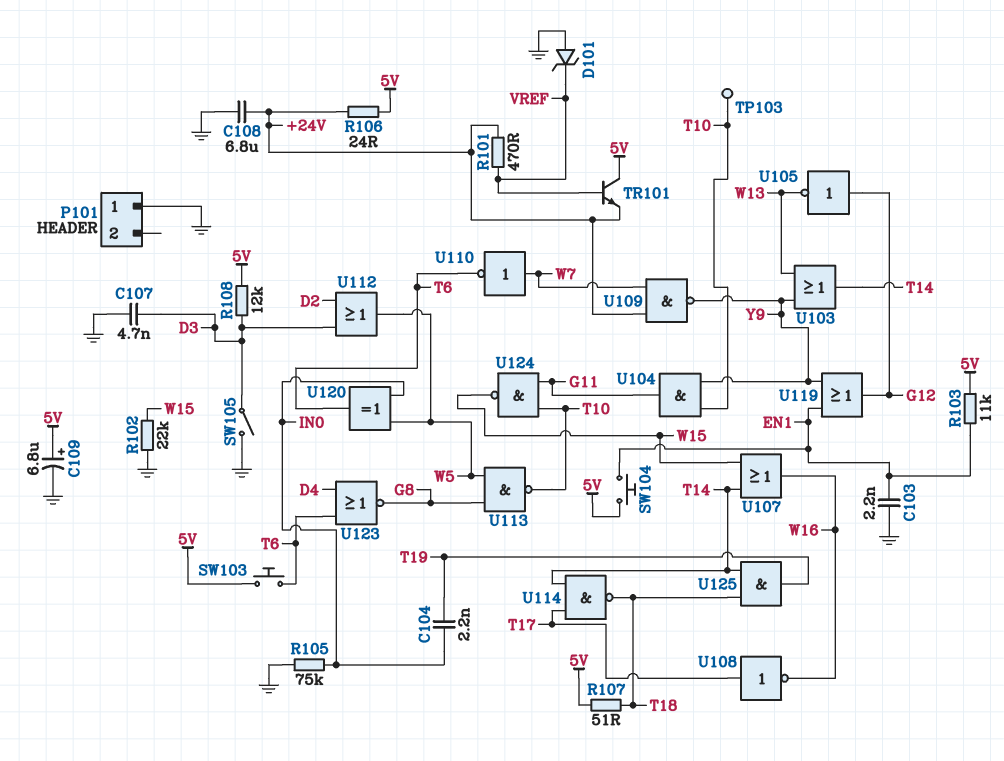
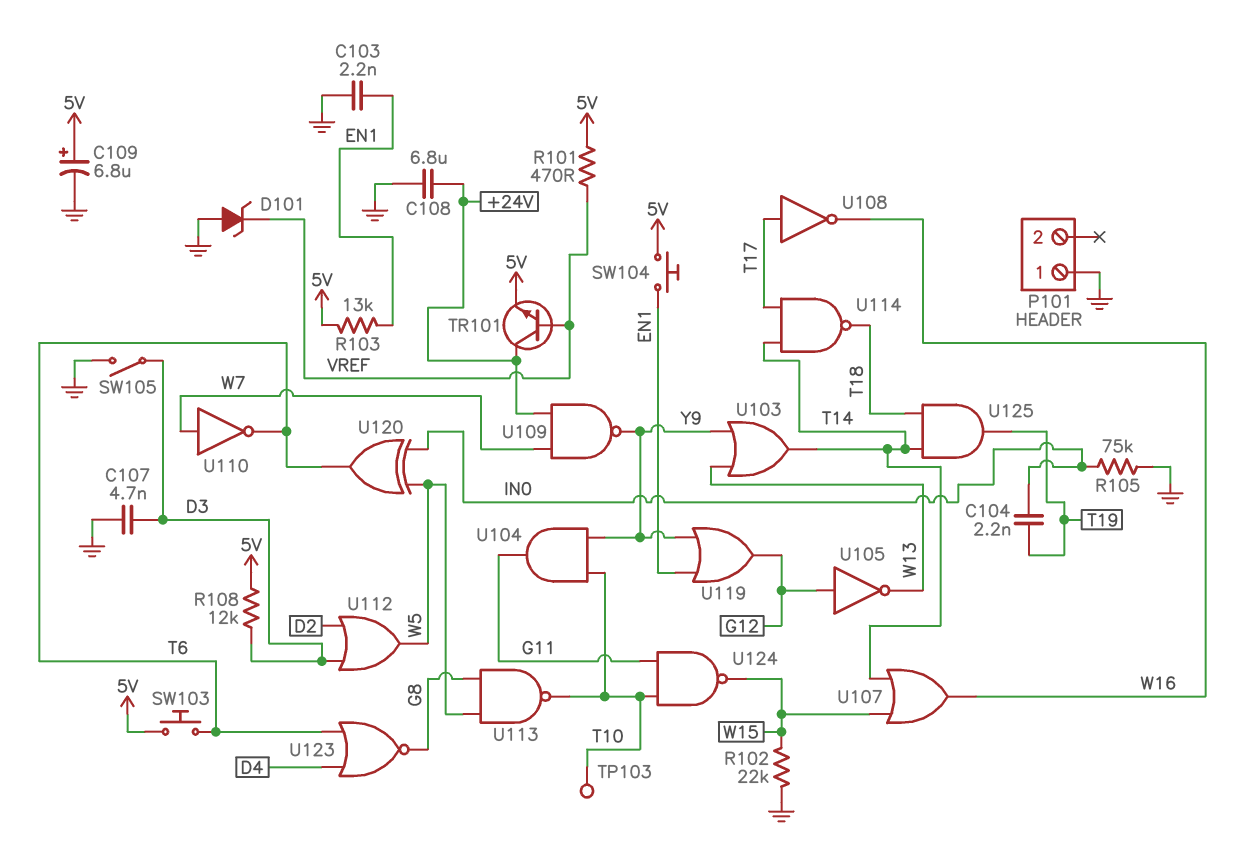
R101: 470 (+24V, VREF) -> 470 (5V, VREF)
R103: 11k (5V, EN1) -> 13k (5V, EN1)
R106: 24 (+24V, 5V) -> none
R107: 51 (5V, T18) -> none
TR101: NPN (B VREF, C 5V, E +24V) -> NPN (B VREF, C +24V, E 5V)

